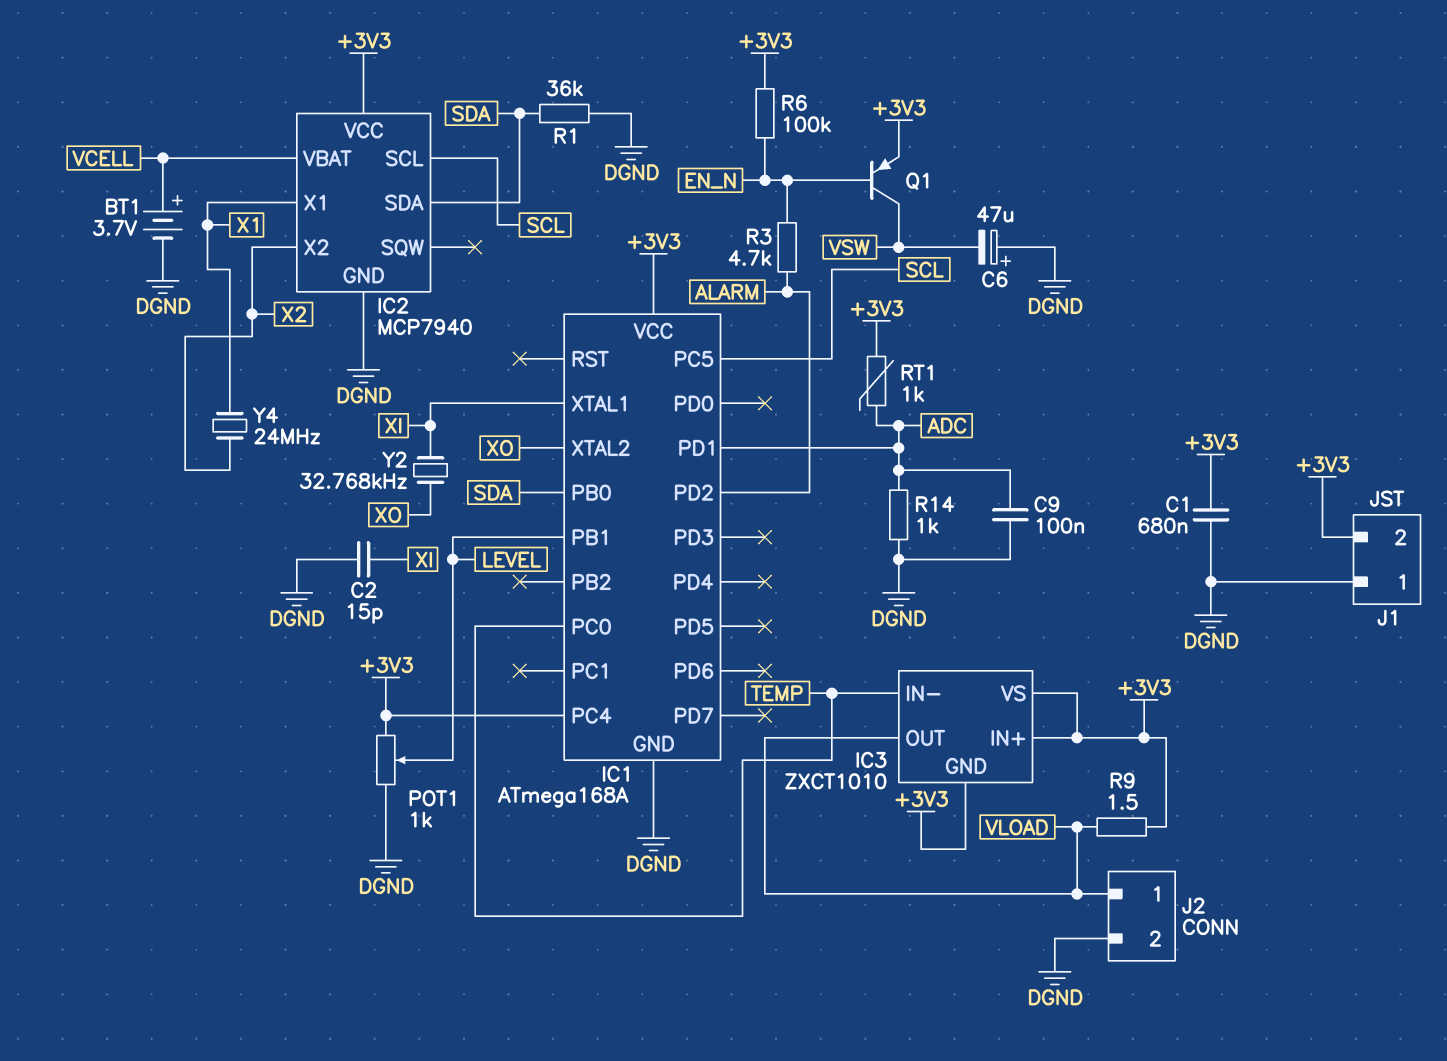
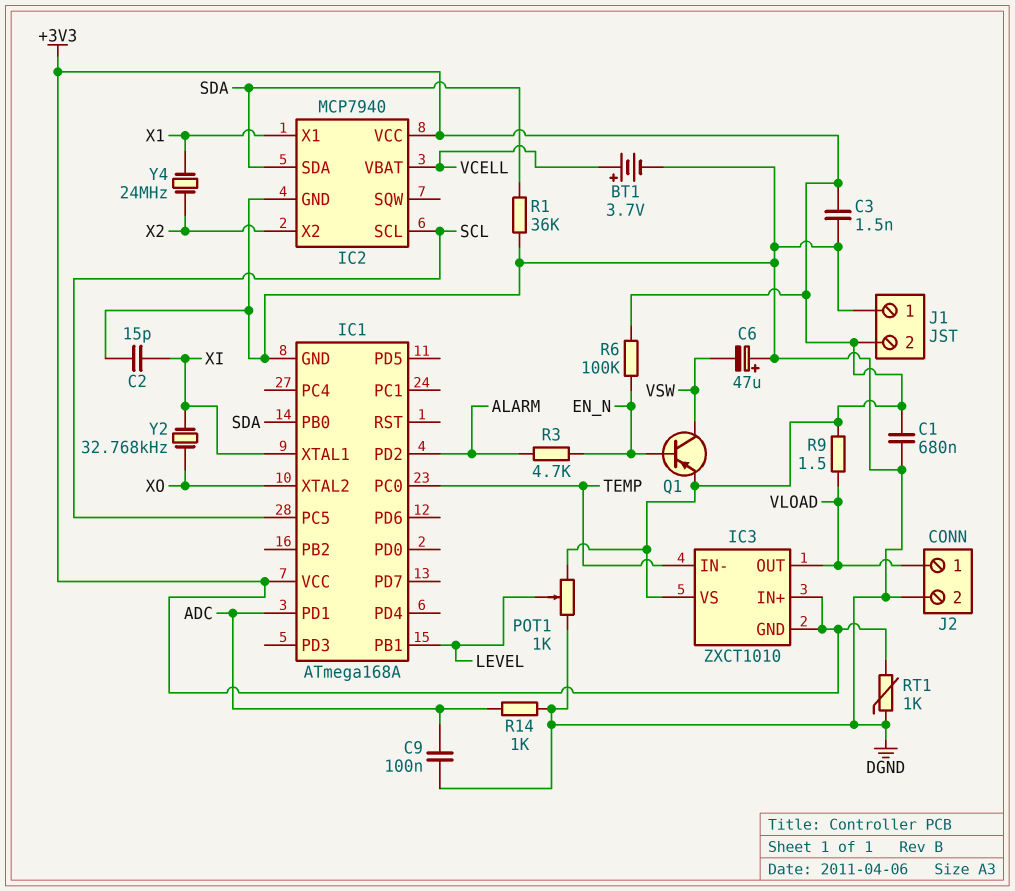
C3: none -> 1.5nF (+3V3, DGND)
IC1 pin PC4: +3V3 -> none
RT1: 1k (+3V3, ADC) -> 1k (+3V3, DGND)

